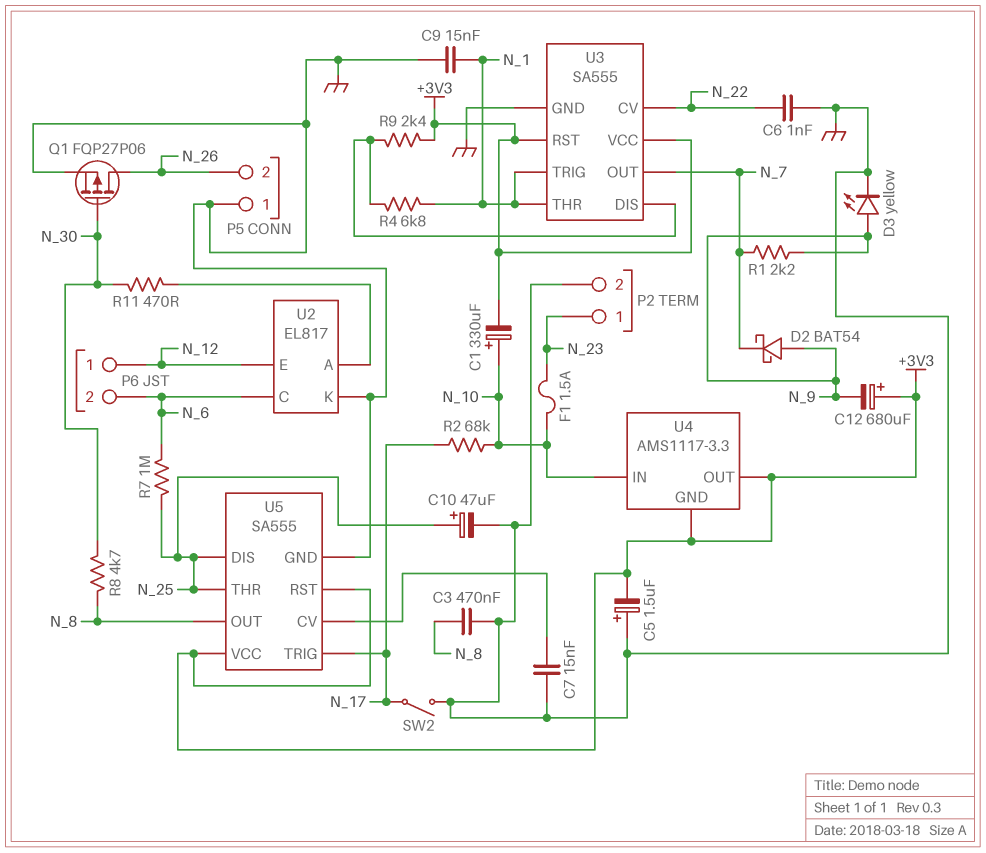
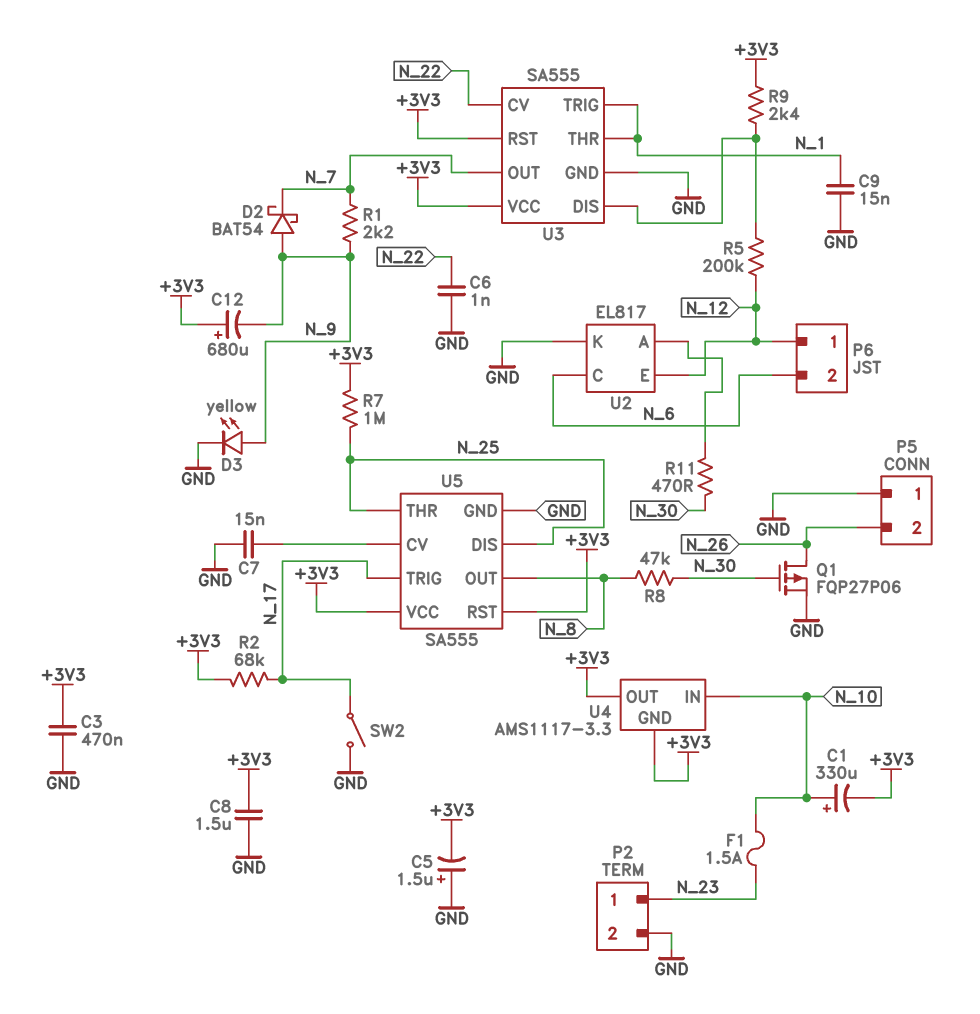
C3: 470nF (GND, N_8) -> 470nF (+3V3, GND)
C8: none -> 1.5uF (+3V3, GND)
C10: 47uF (plus N_25, minus GND) -> none
R2: 68k (N_10, N_17) -> 68k (+3V3, N_17)
R4: 6.8k (N_1, U3/DIS) -> none
R5: none -> 200k (N_12, U3/DIS)
R7: 1M (N_6, N_25) -> 1M (+3V3, N_25)
R8: 4.7k (N_8, N_30) -> 47k (N_8, N_30)

